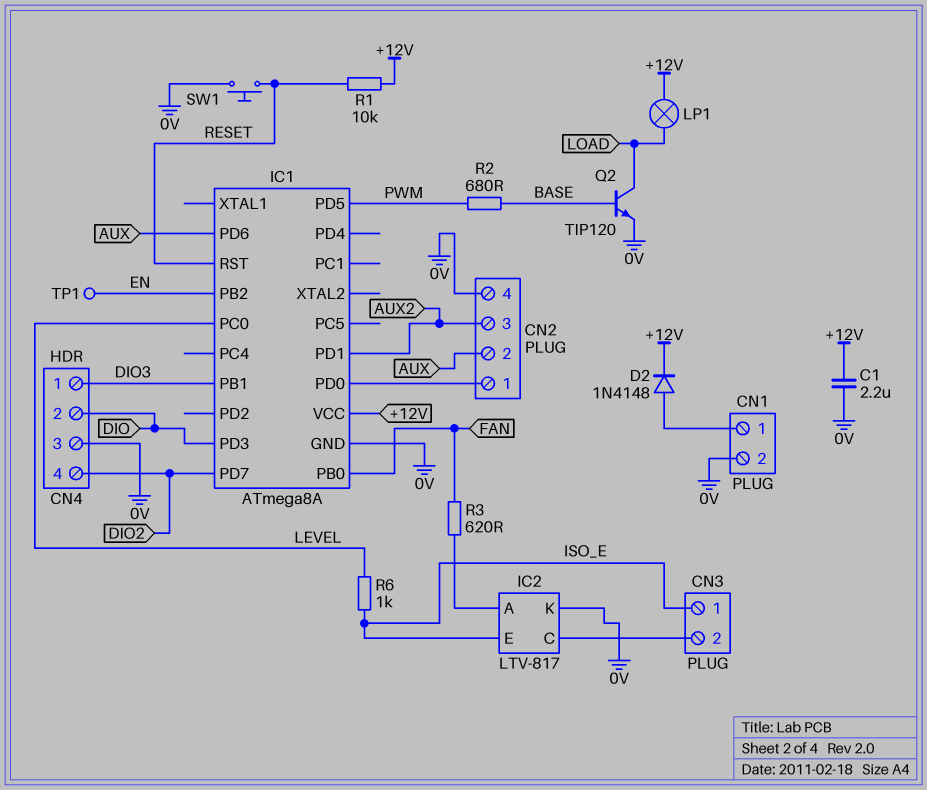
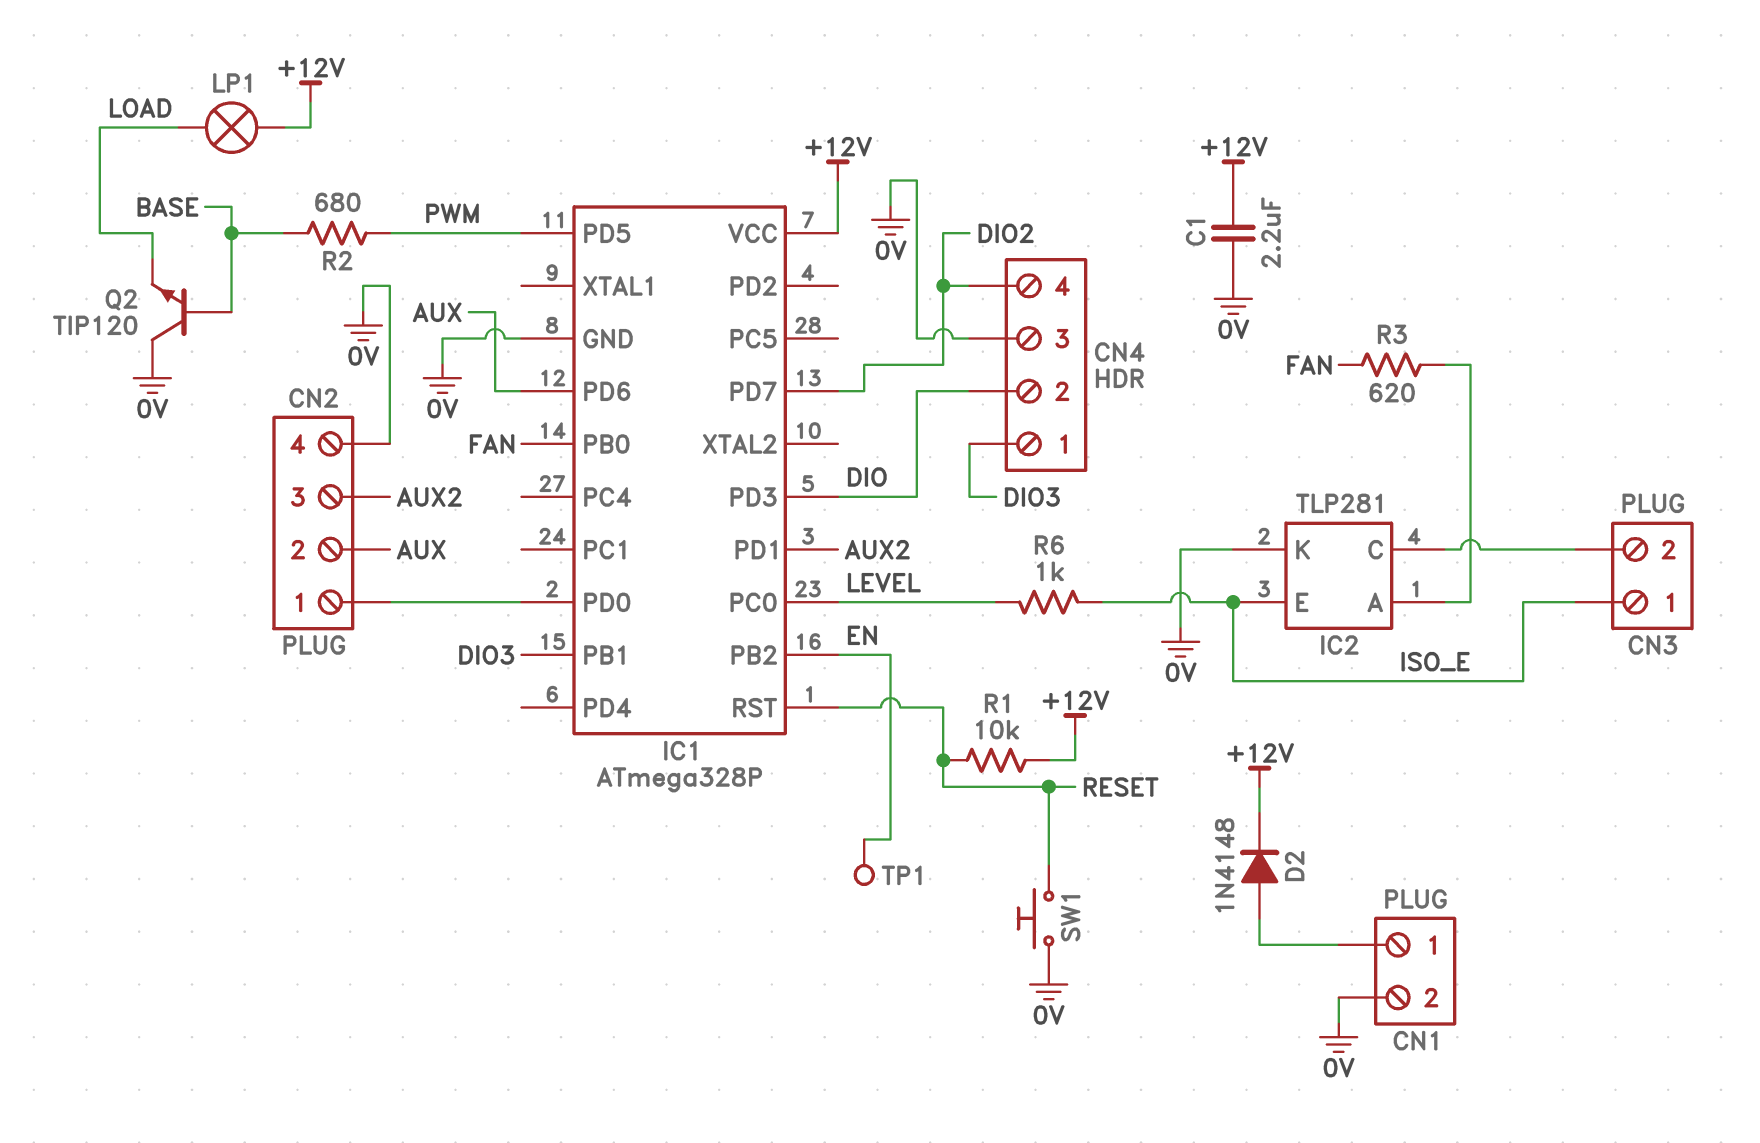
IC1: ATmega8A -> ATmega328P
IC2: LTV-817 -> TLP281
Q2: NPN TIP120 (B BASE, C LOAD, E 0V) -> NPN TIP120 (B BASE, C 0V, E LOAD)

